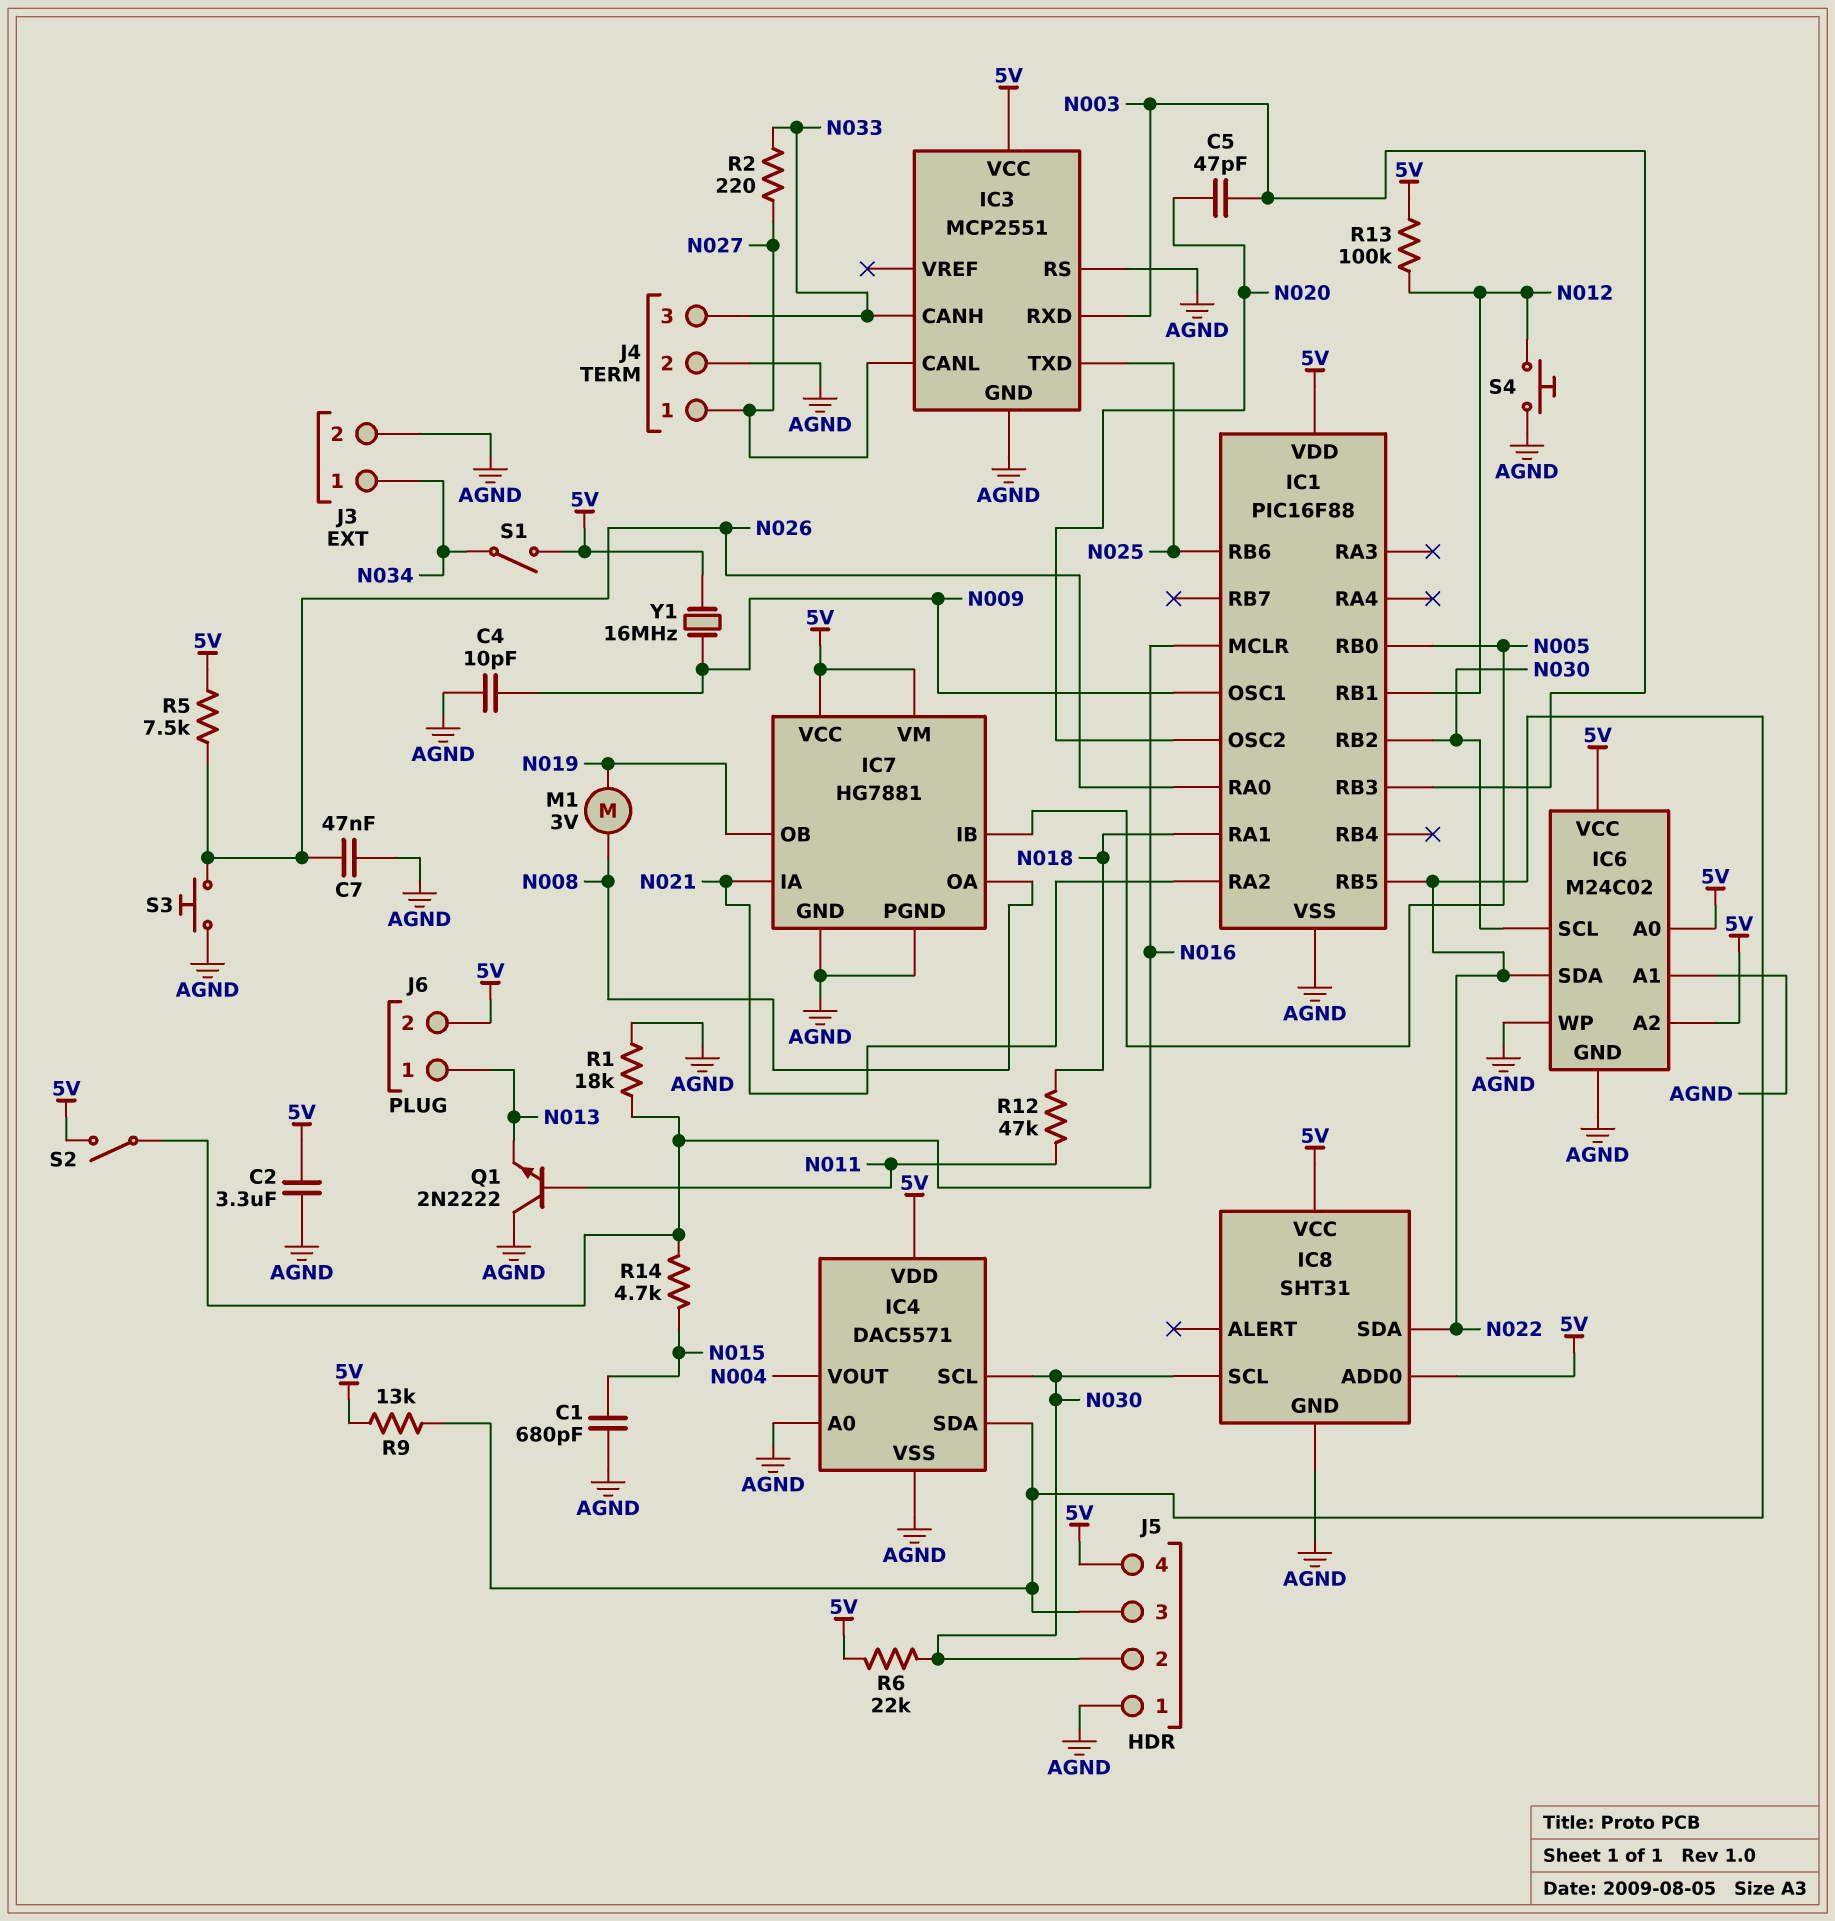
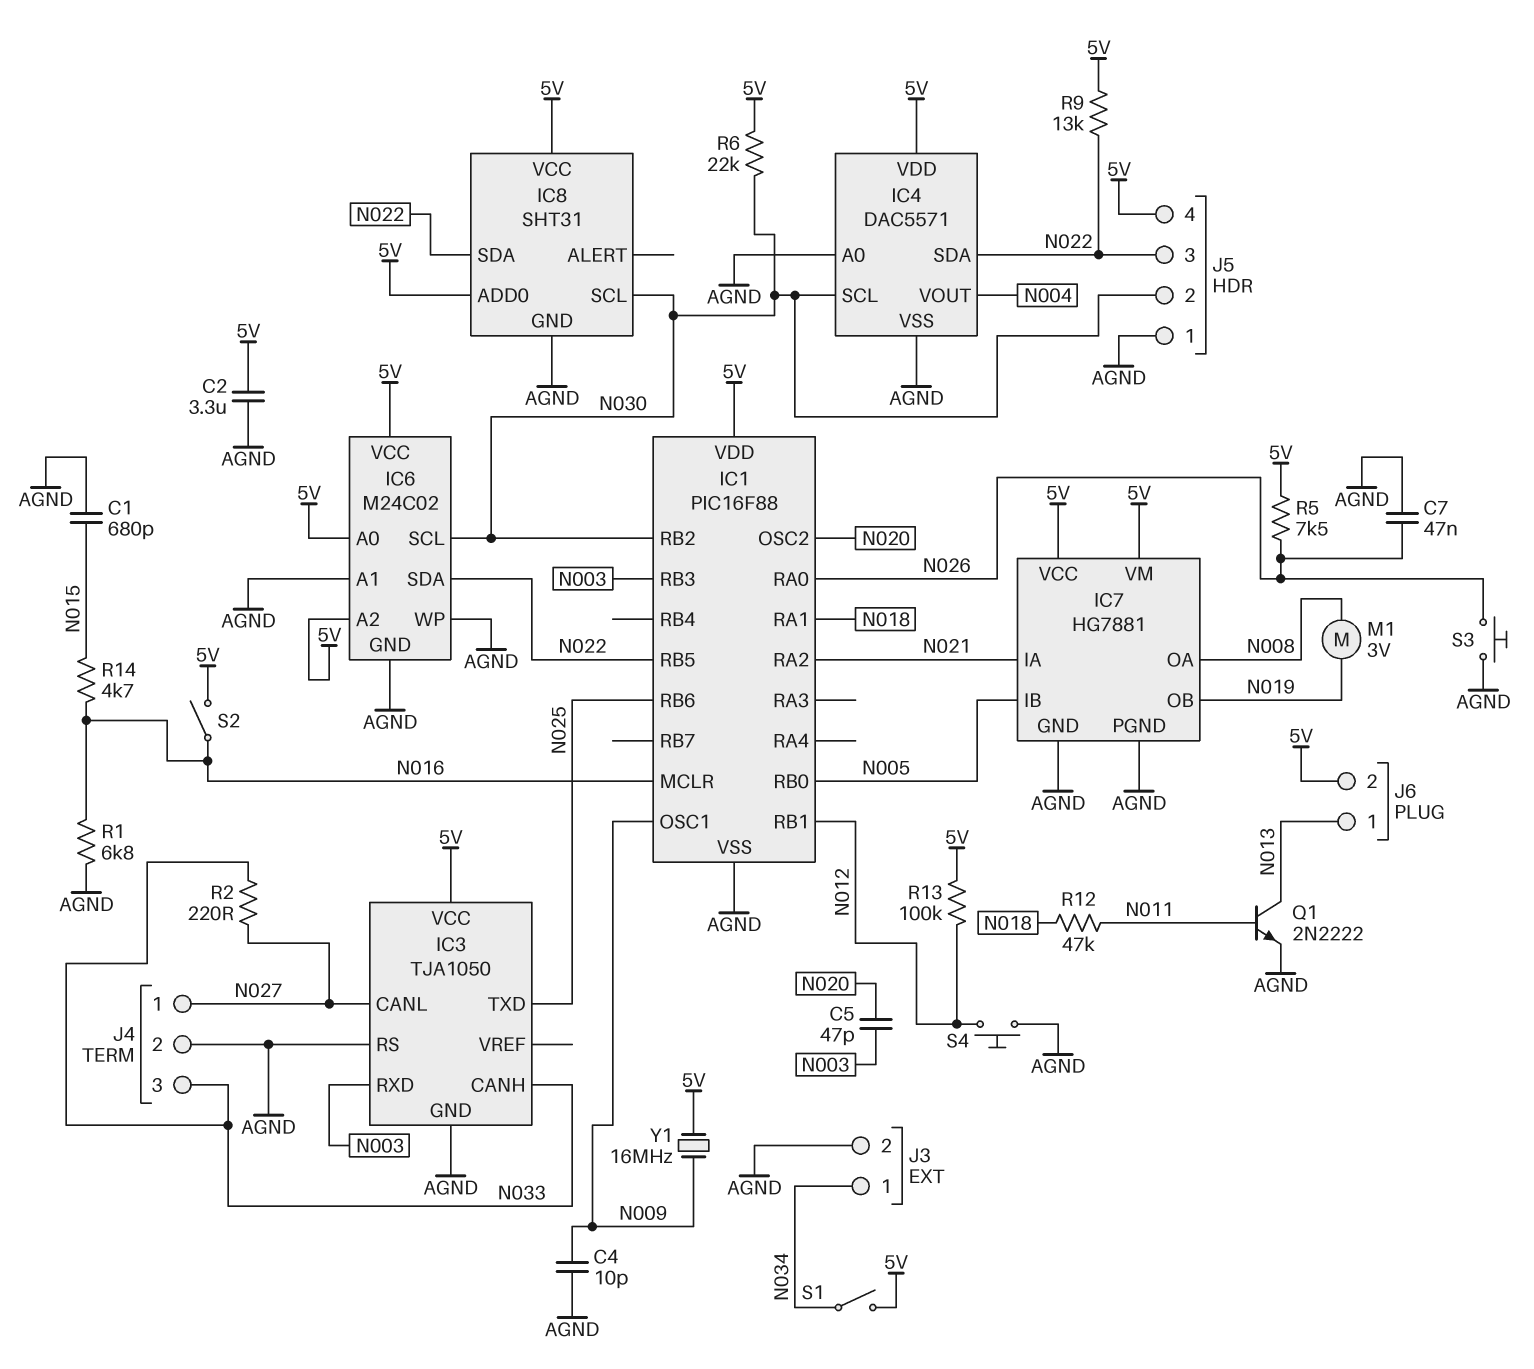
IC3: MCP2551 -> TJA1050
Q1: NPN 2N2222 (B N011, C AGND, E N013) -> NPN 2N2222 (B N011, C N013, E AGND)
R1: 18k (AGND, N016) -> 6.8k (AGND, N016)

